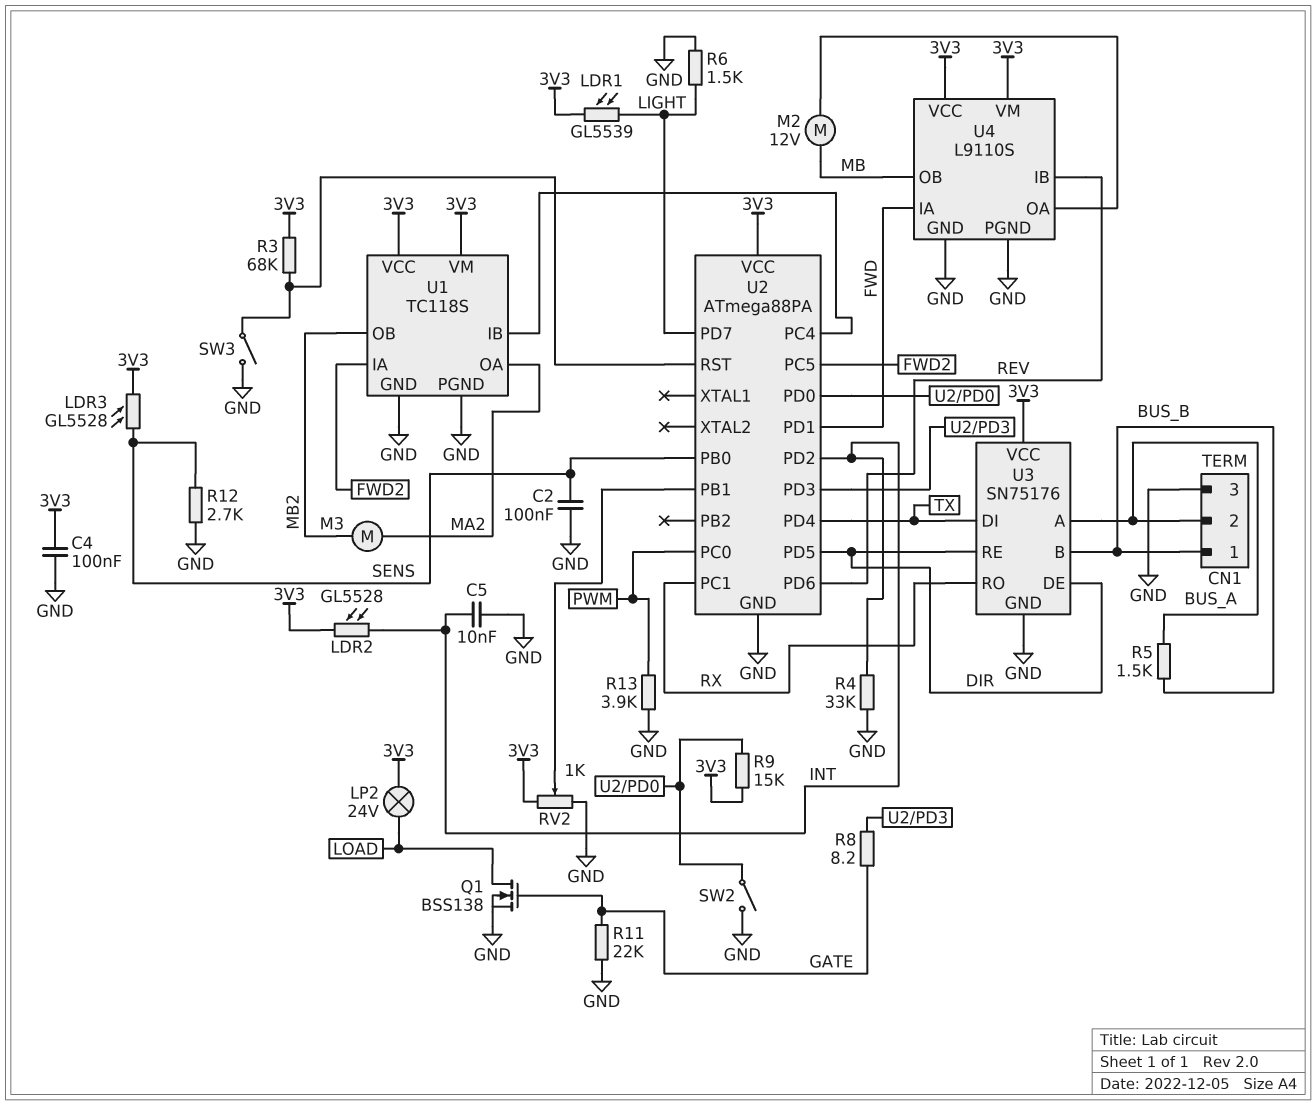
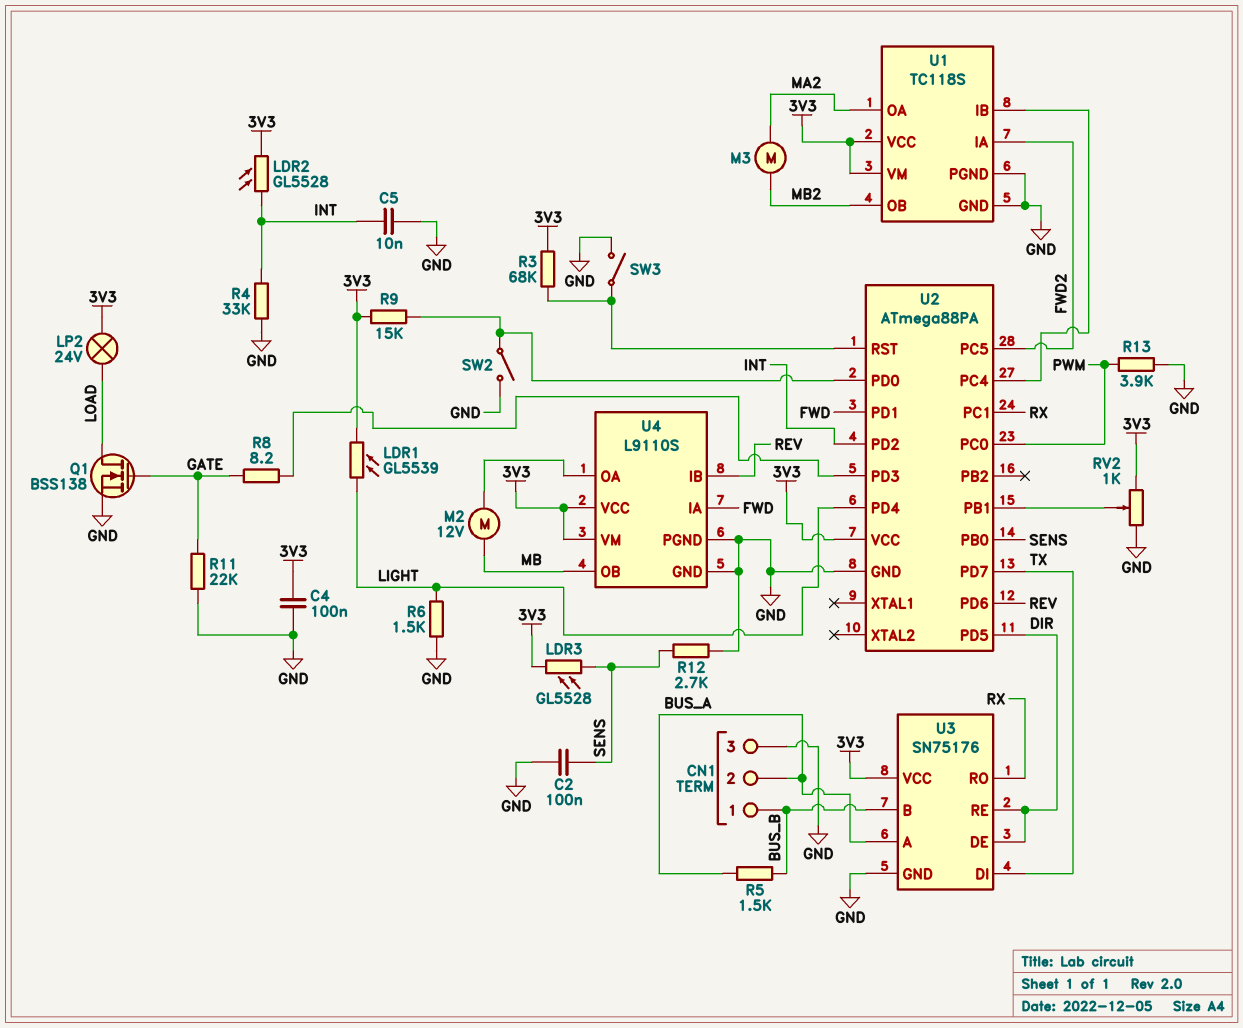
U2 pin PD4: TX -> LIGHT
U2 pin PD7: LIGHT -> TX

